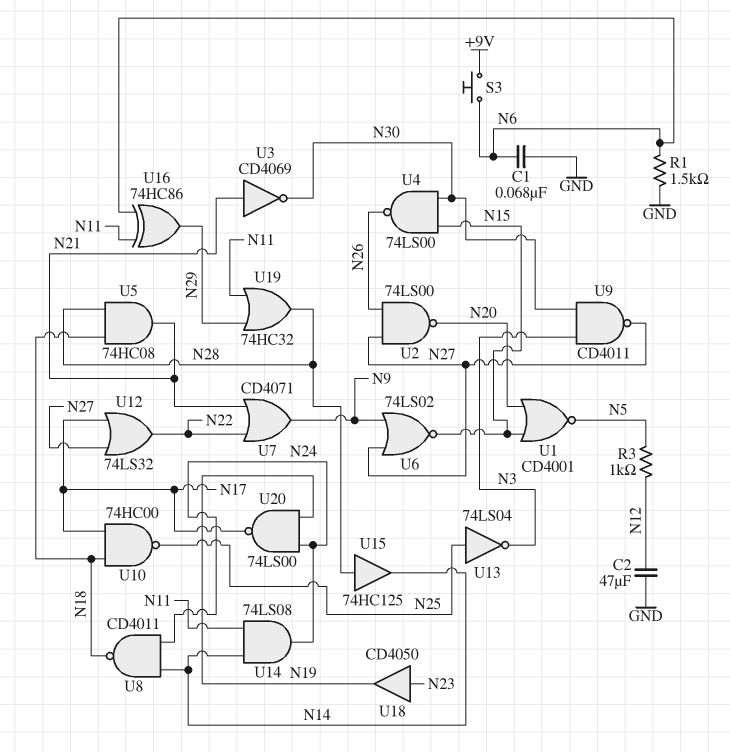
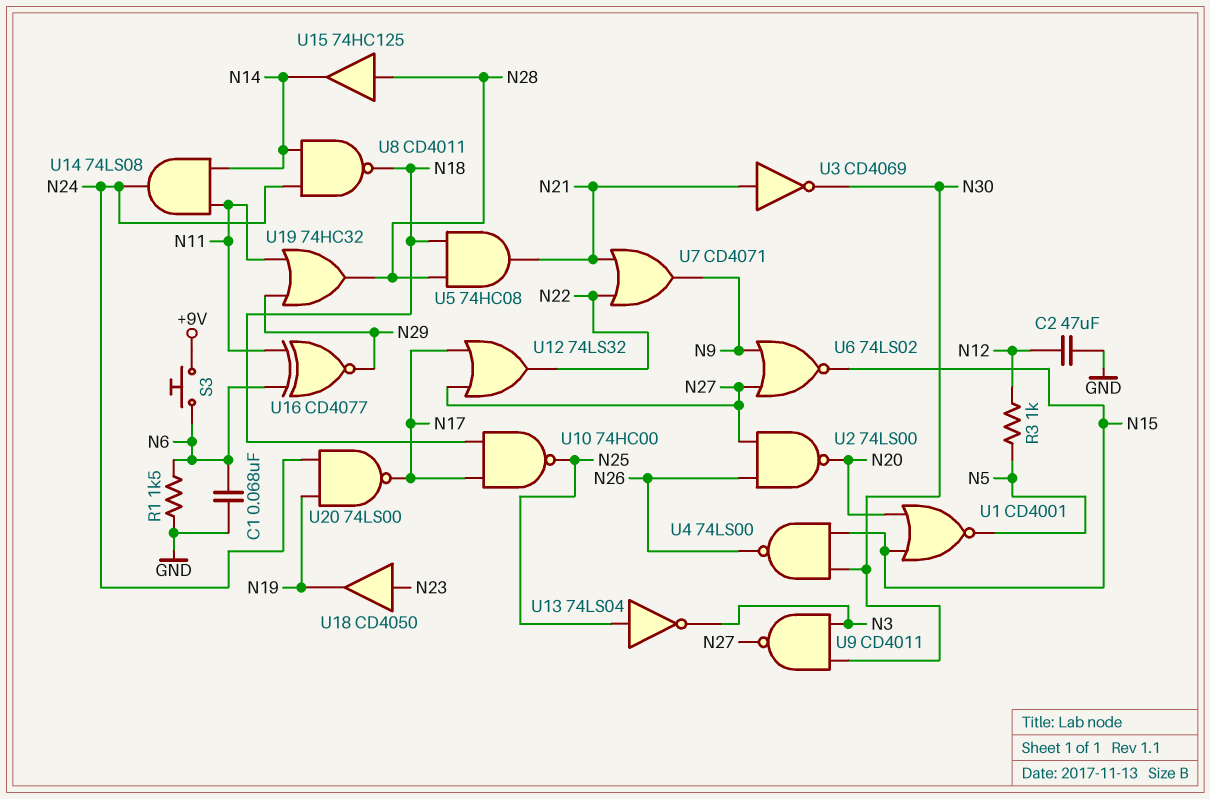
U16: XOR 74HC86 (in N6, in N11, out N29) -> XNOR CD4077 (in N6, in N11, out N29)

